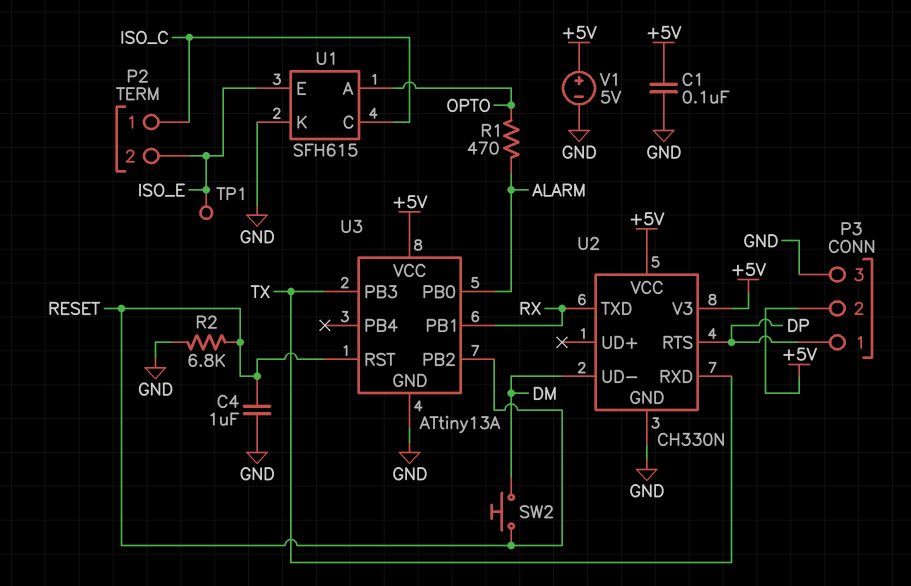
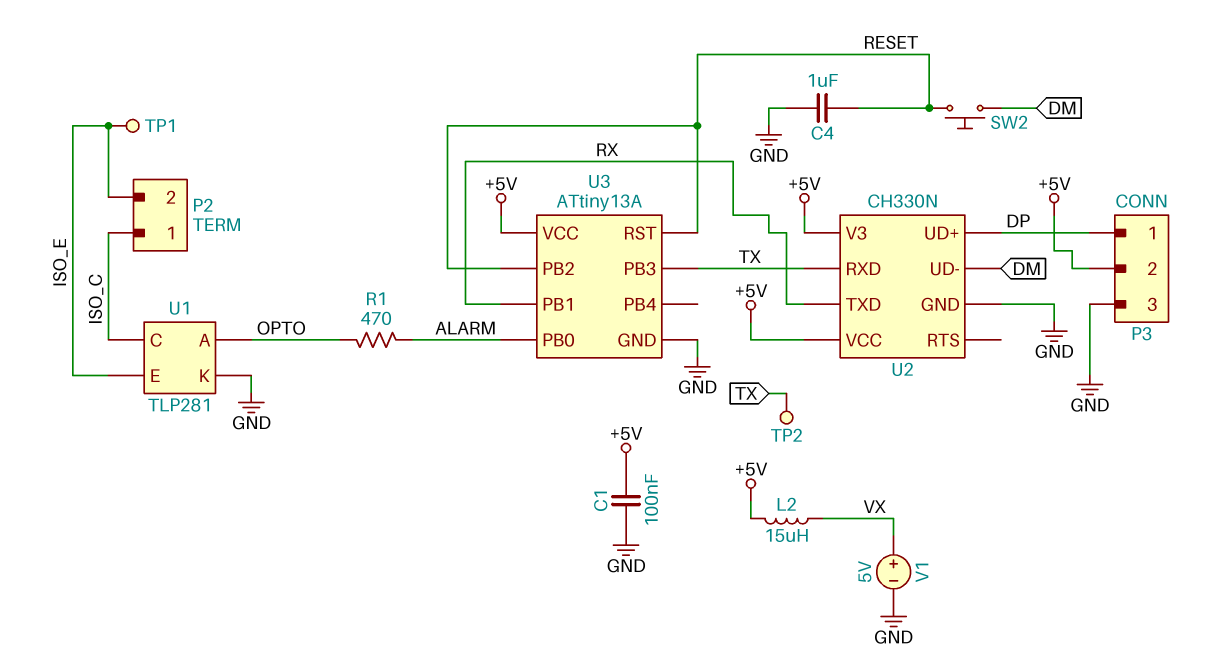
L2: none -> 15uH (+5V, VX)
R2: 6.8k (GND, RESET) -> none
TP2: none -> test point (TX)
U1: SFH615 -> TLP281
U2 pin RTS: DP -> none
U2 pin UD+: none -> DP
V1: 5V (plus +5V, minus GND) -> 5V (plus VX, minus GND)

